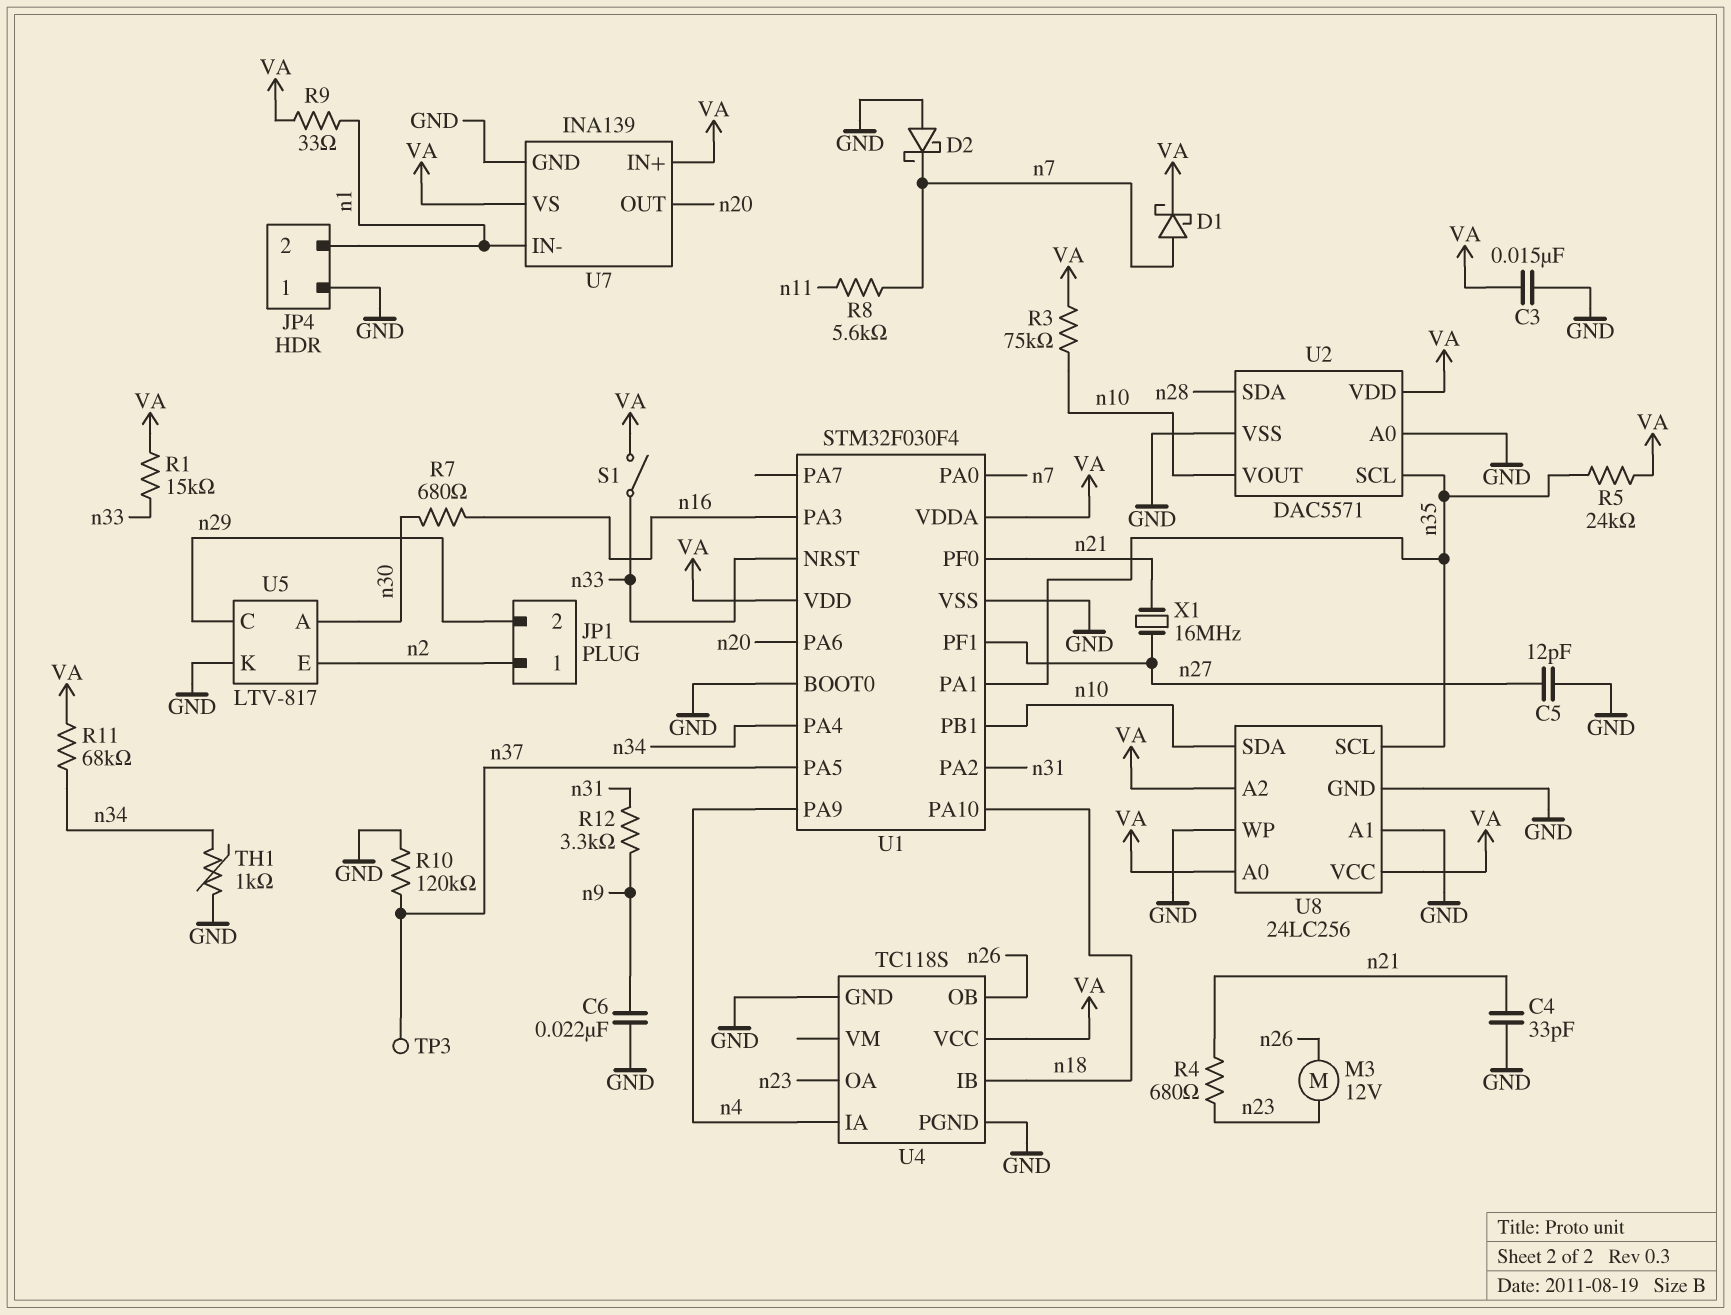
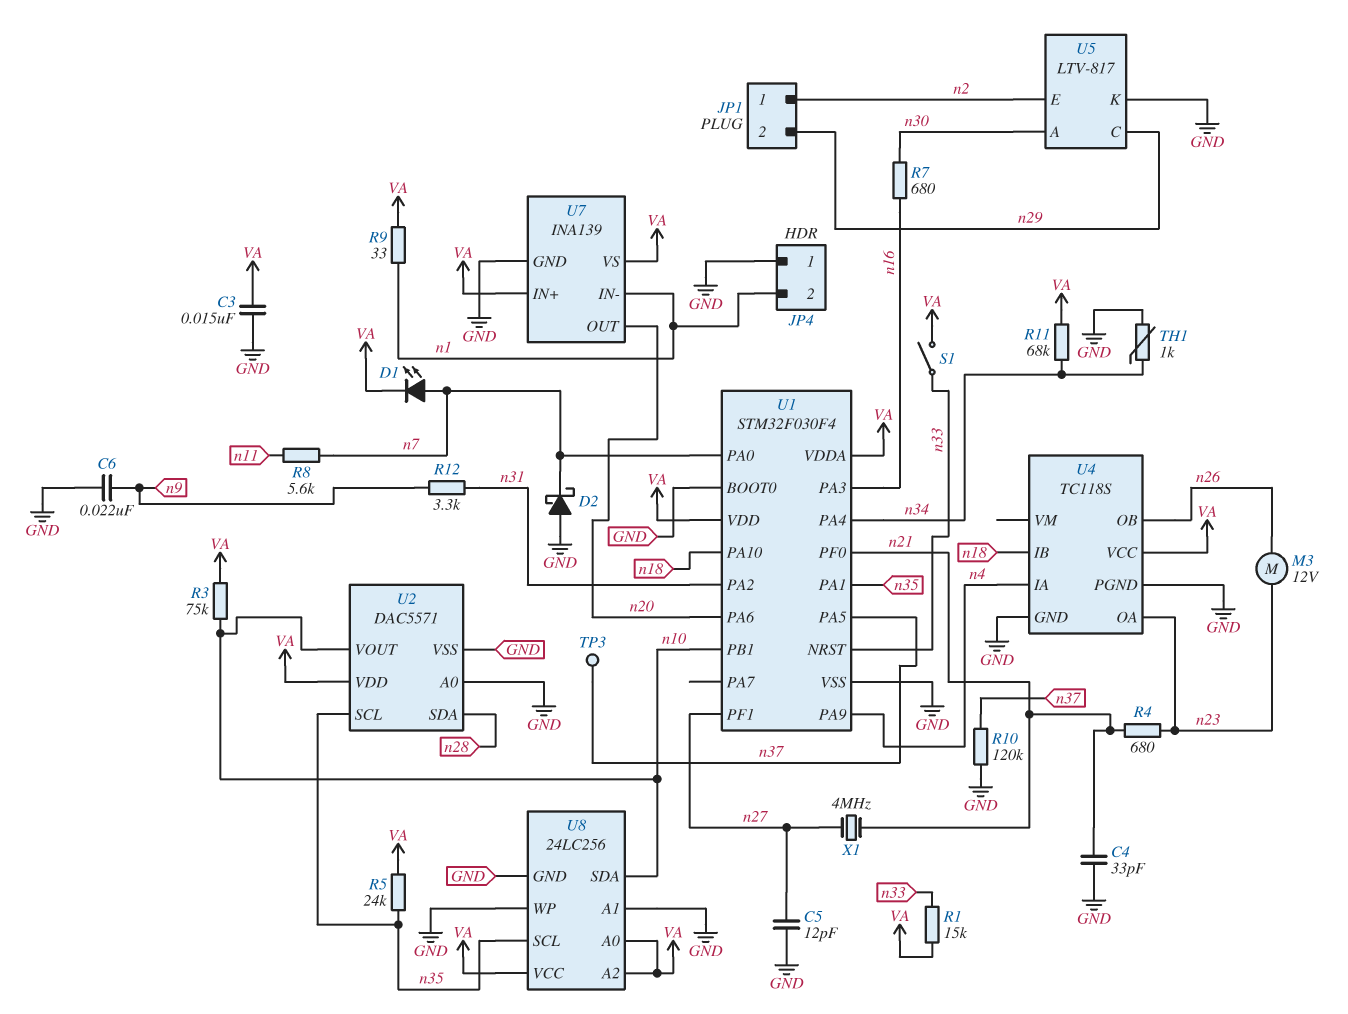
D1: schottky (A n7, K VA) -> LED (A n7, K VA)
X1: 16MHz (n21, n27) -> 4MHz (n21, n27)

